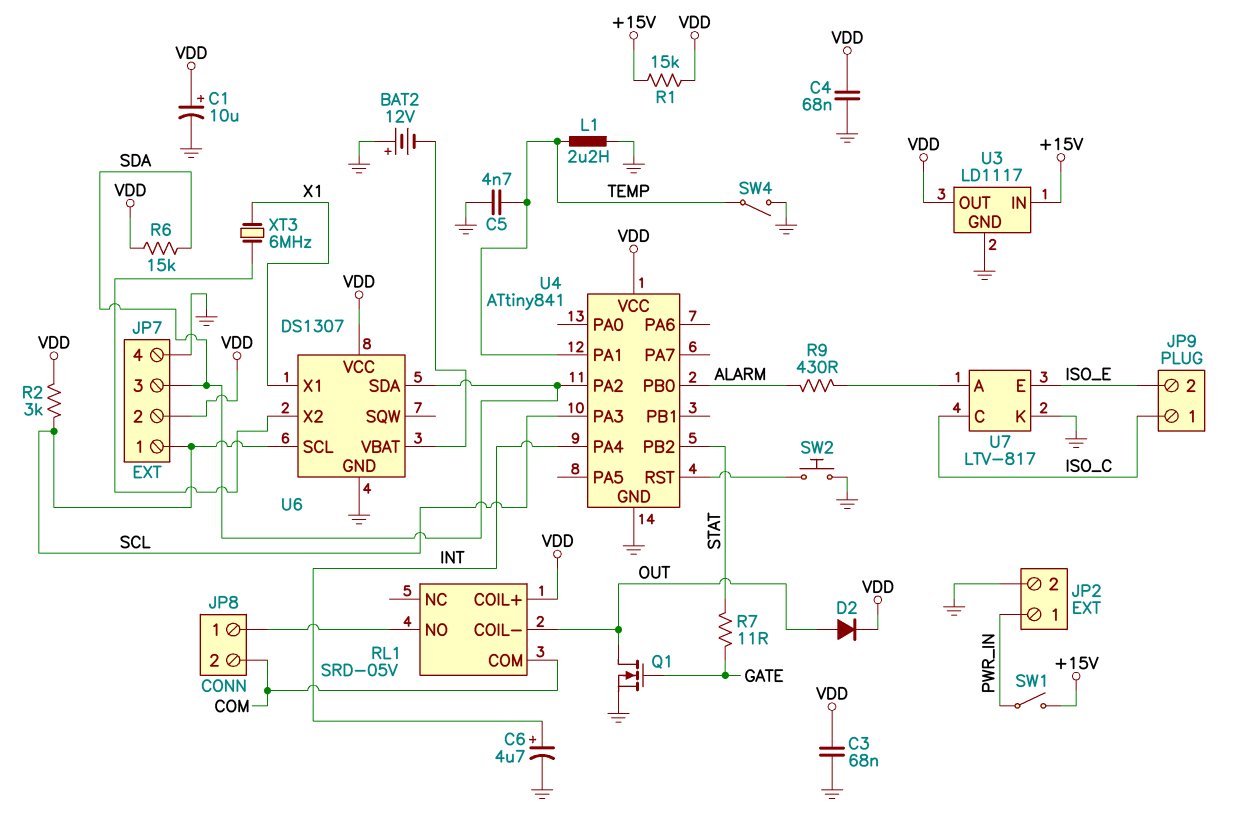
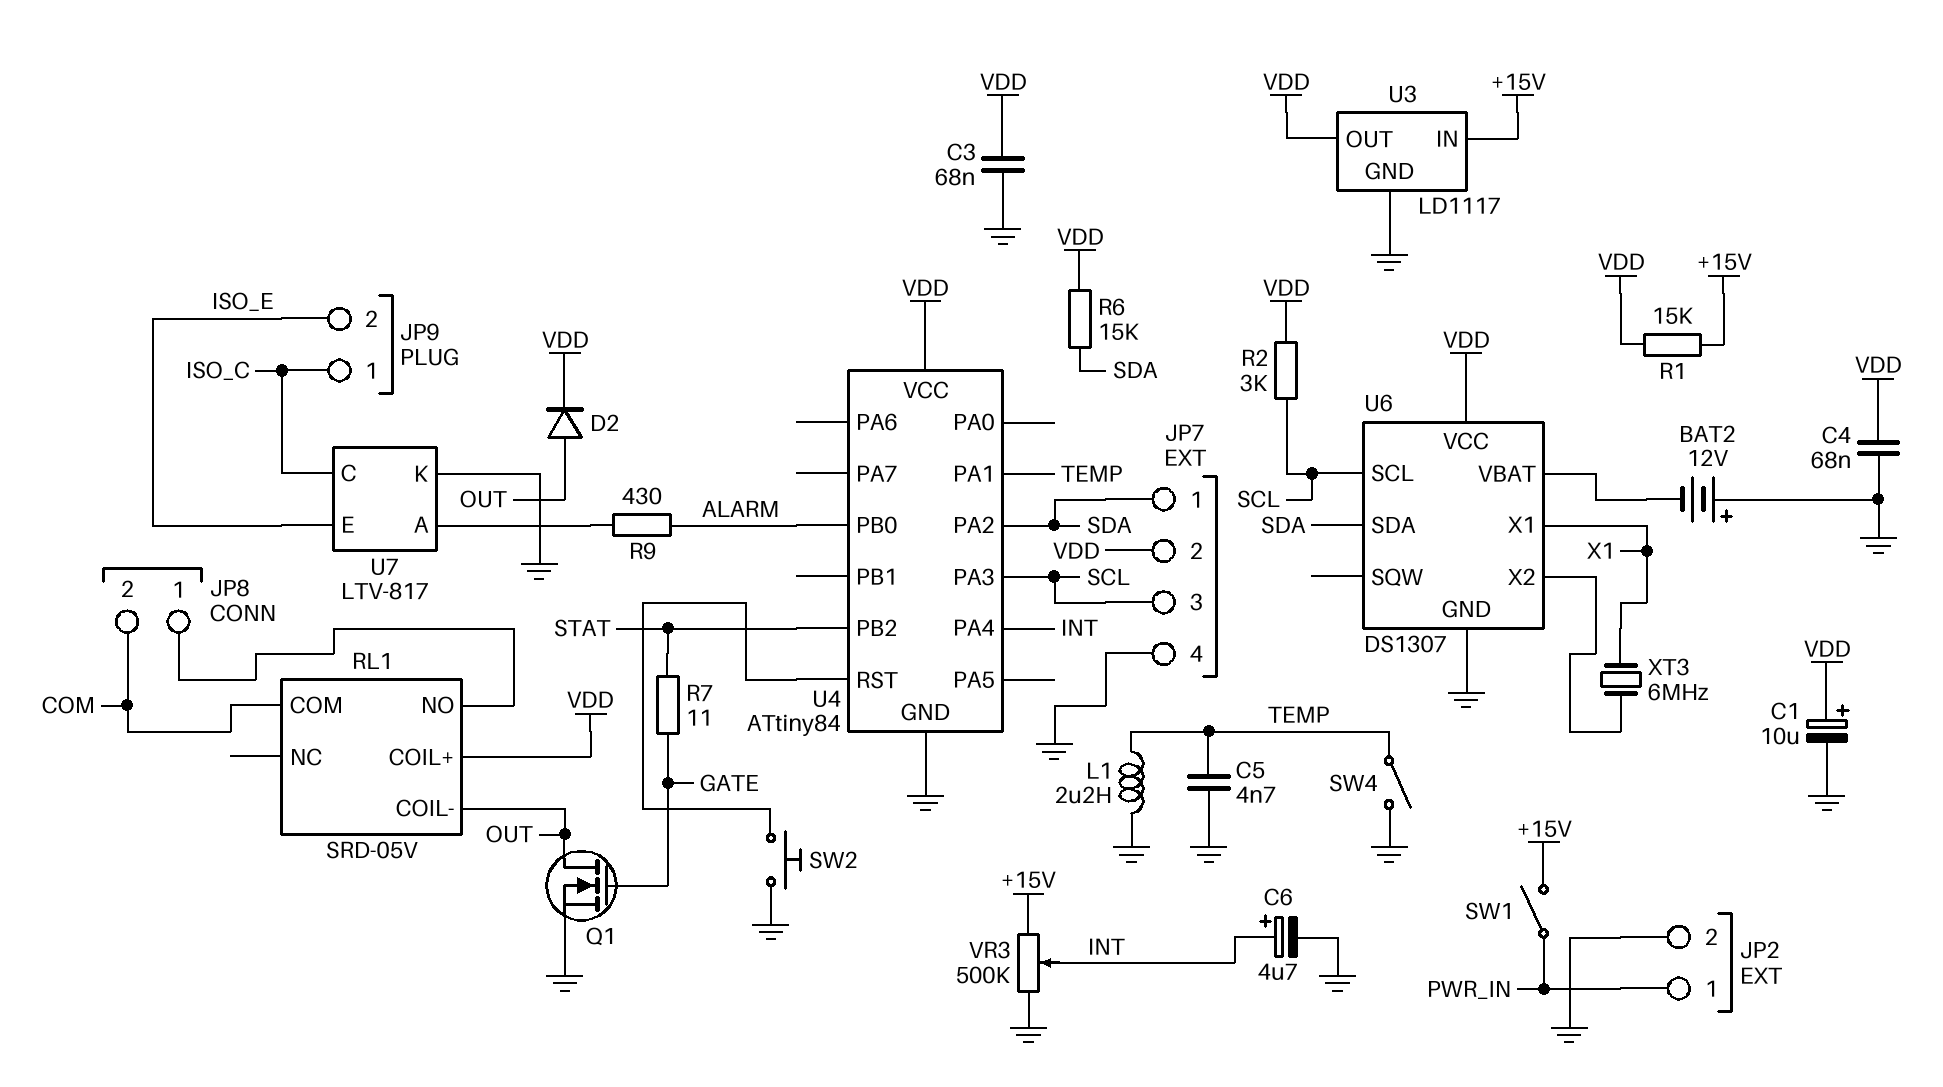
JP7 pin 1: SCL -> SDA
JP7 pin 3: SDA -> SCL
U4: ATtiny841 -> ATtiny84
VR3: none -> 500k (+15V, GND, wiper INT)

